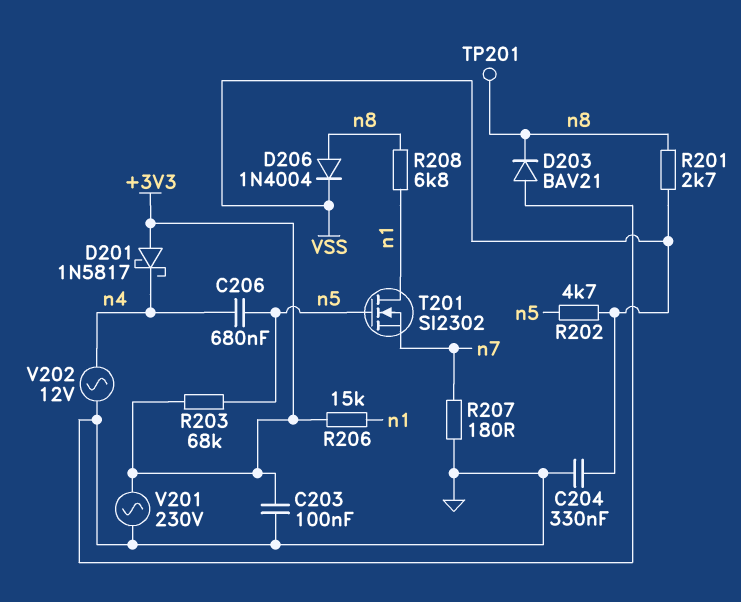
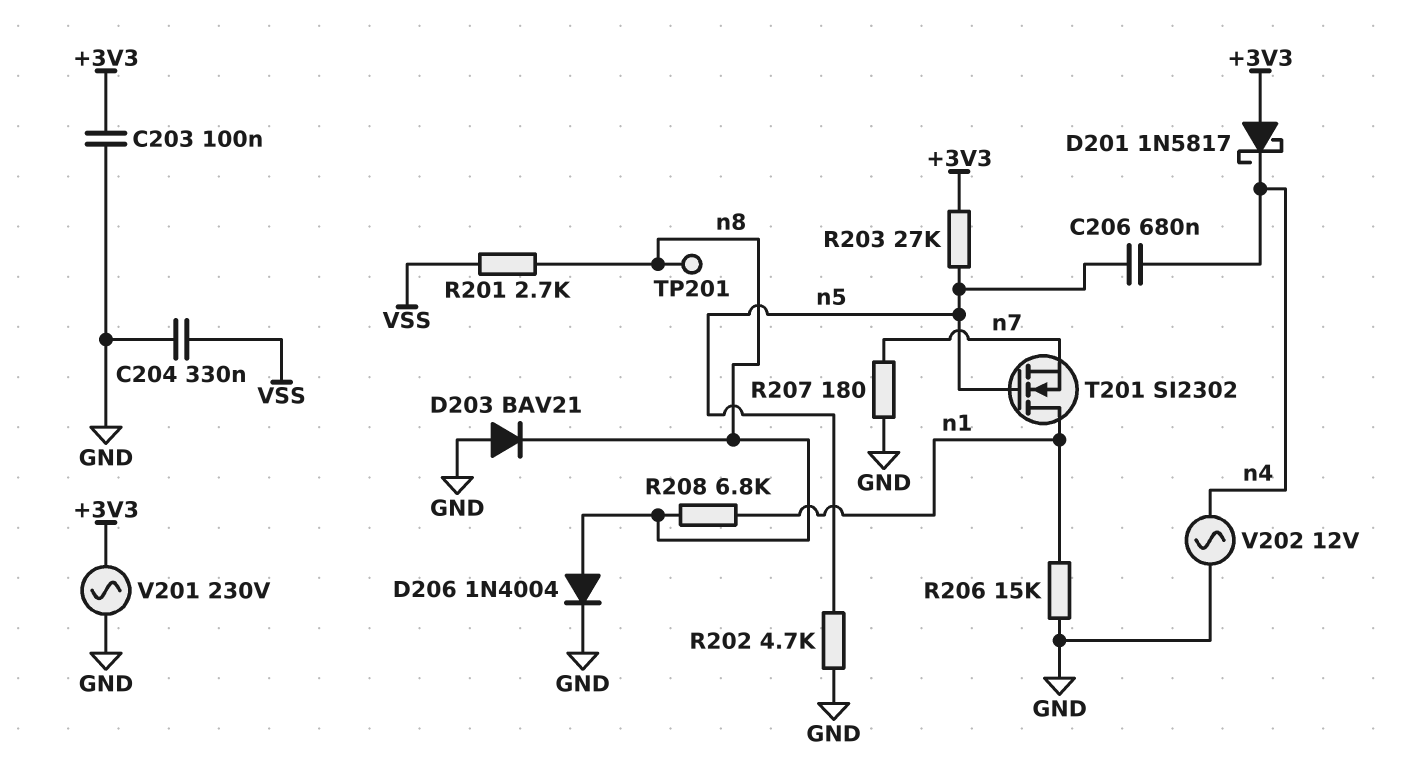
D206: diode 1N4004 (A n8, K VSS) -> diode 1N4004 (A n8, K GND)
R202: 4.7k (VSS, n5) -> 4.7k (GND, n5)
R203: 68k (+3V3, n5) -> 27k (+3V3, n5)
R206: 15k (+3V3, n1) -> 15k (GND, n1)

